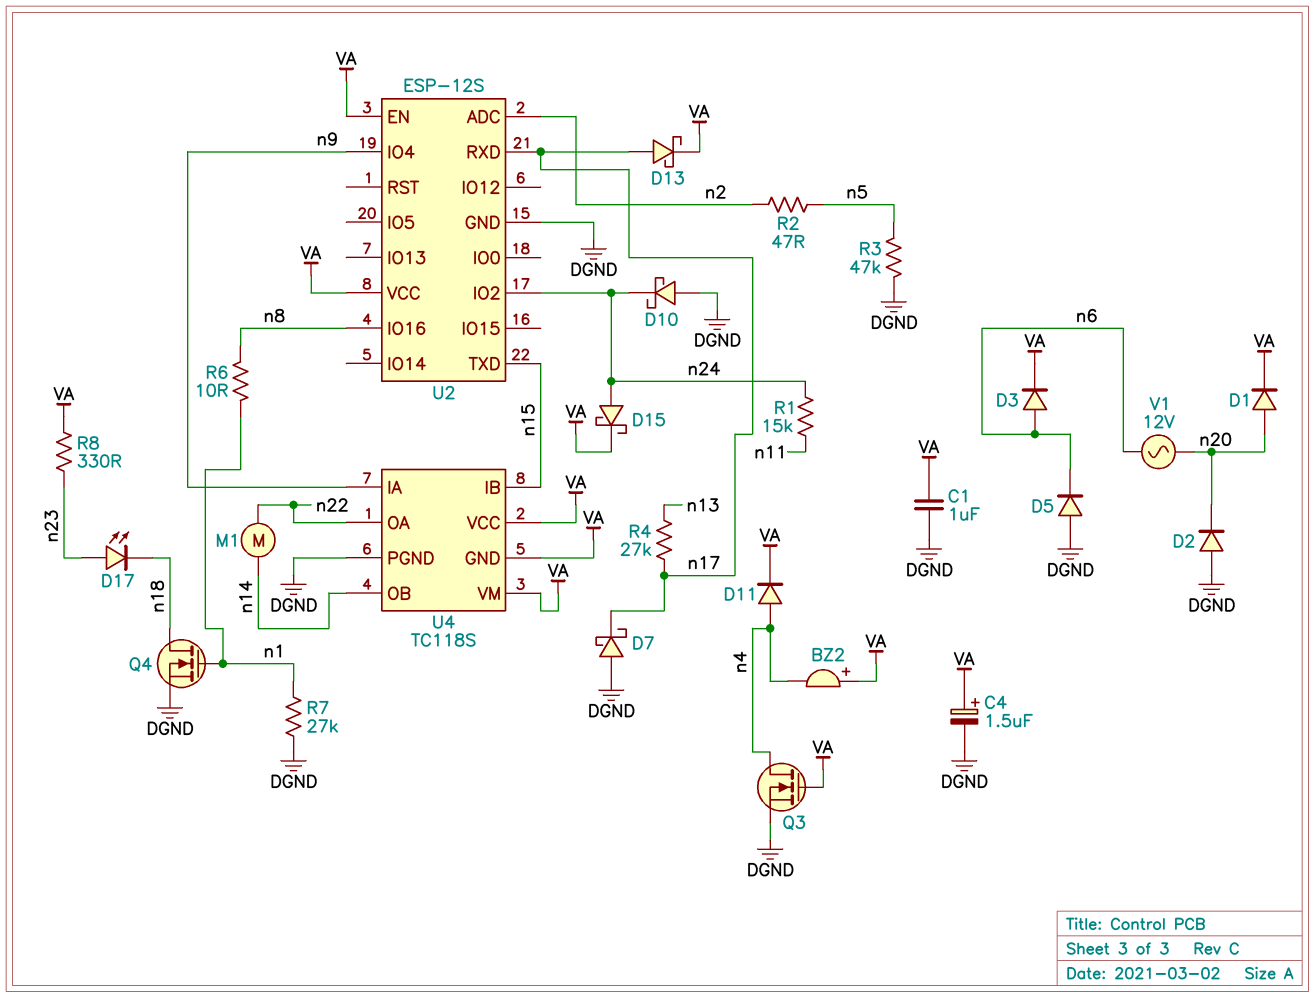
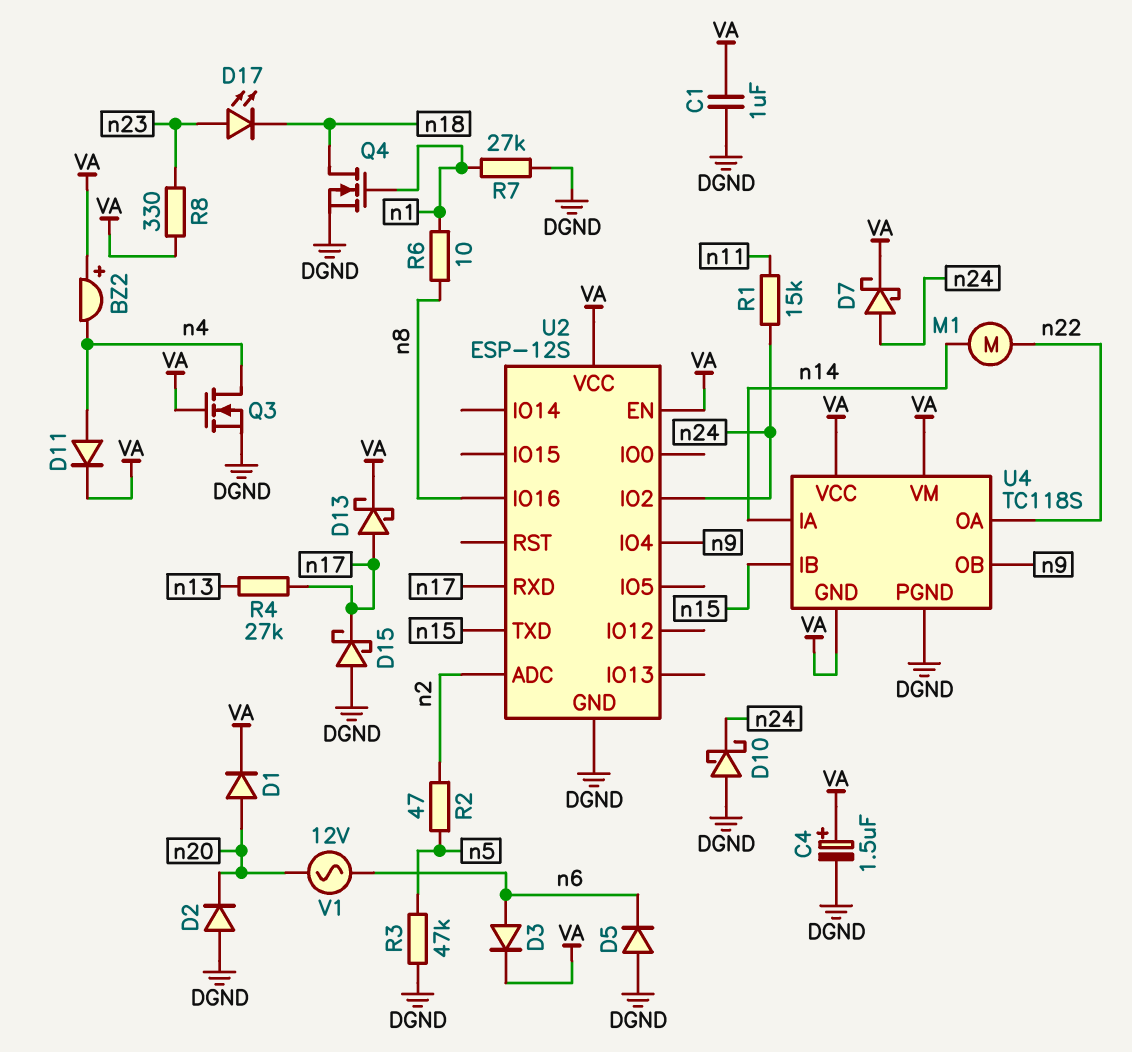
D7: schottky (A DGND, K n17) -> schottky (A n24, K VA)
D15: schottky (A n24, K VA) -> schottky (A DGND, K n17)
U4 pin IA: n9 -> n14
U4 pin OB: n14 -> n9

